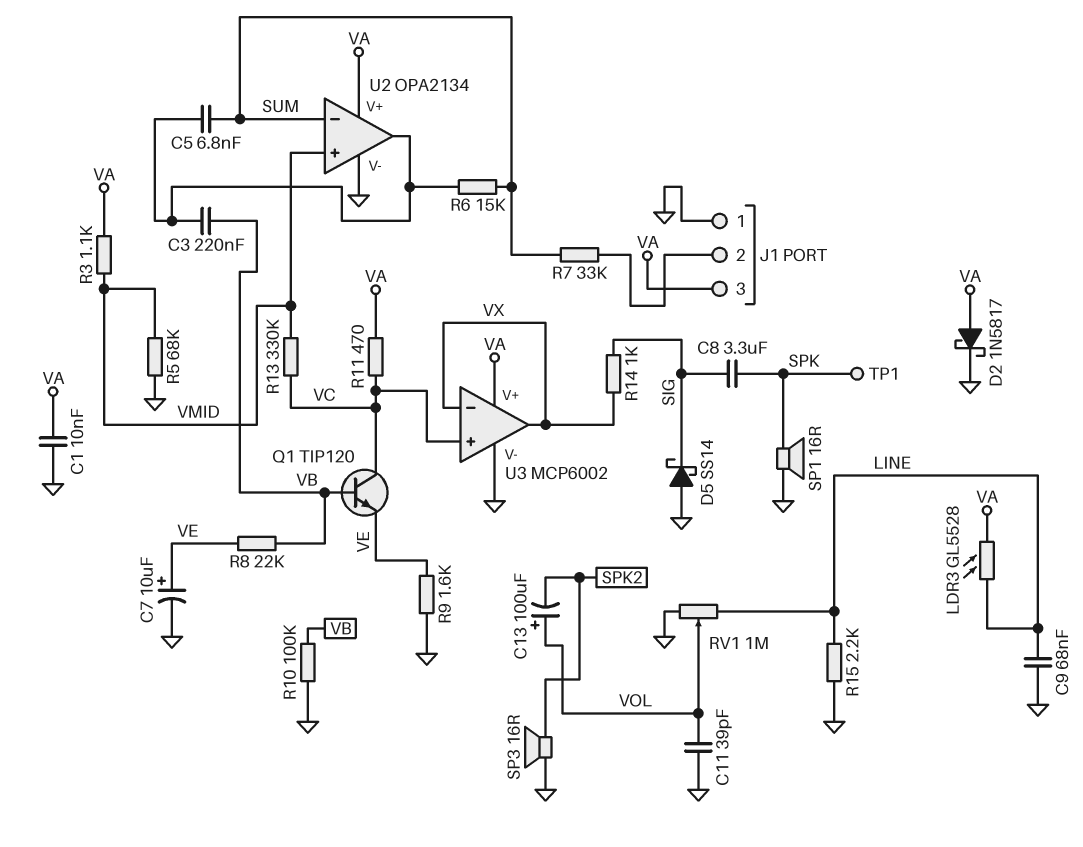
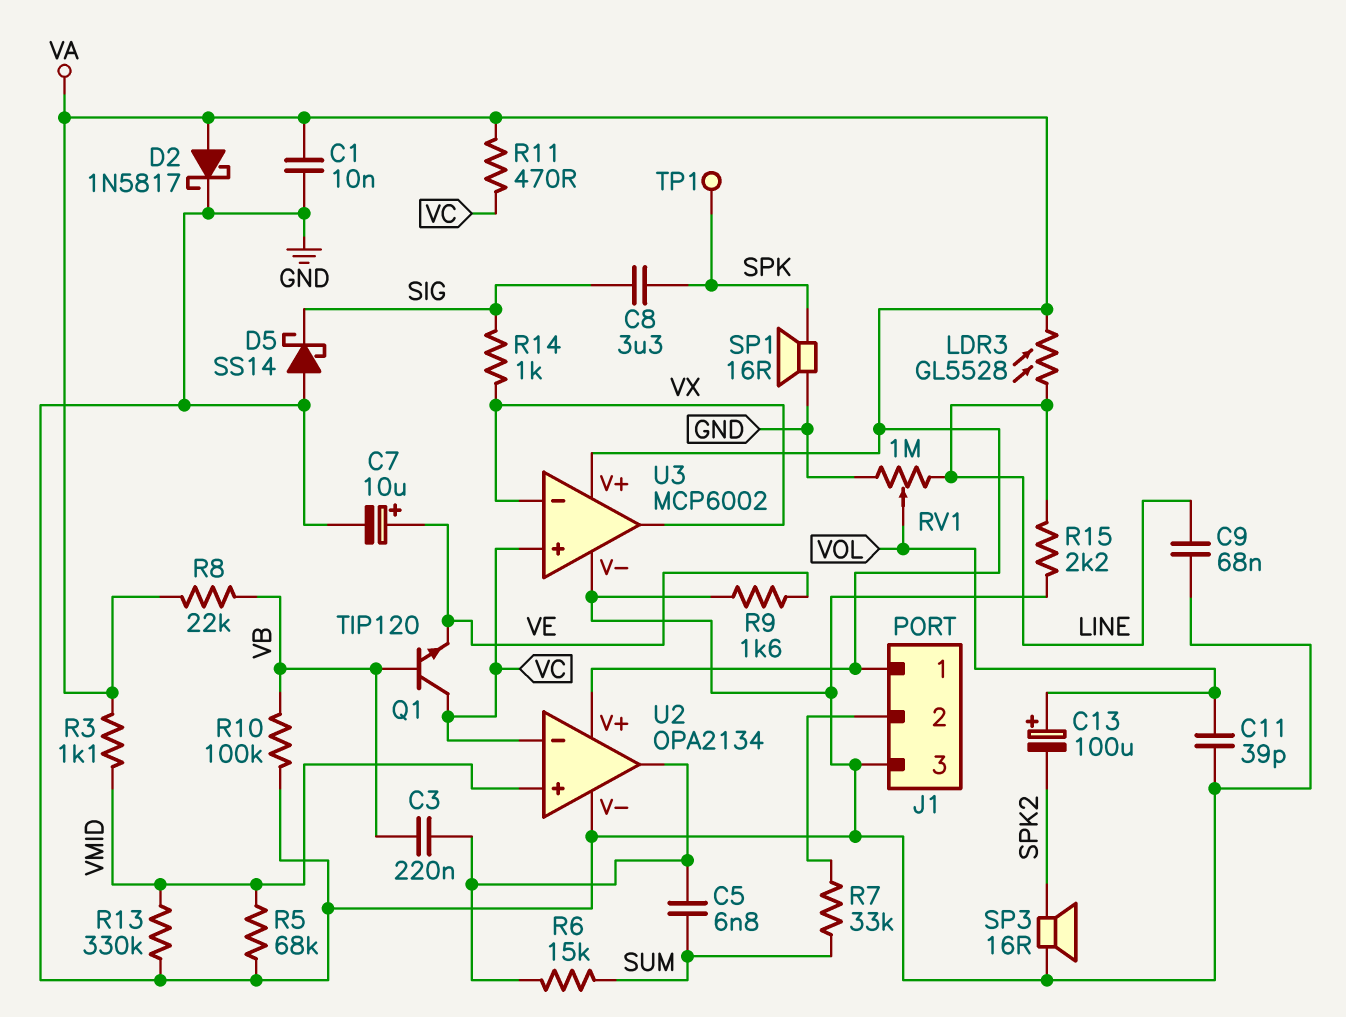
J1 pin 1: GND -> VA
J1 pin 3: VA -> GND
R8: 22k (VB, VE) -> 22k (VA, VB)
R13: 330k (VC, VMID) -> 330k (GND, VMID)
U2 pin in-: SUM -> VC

